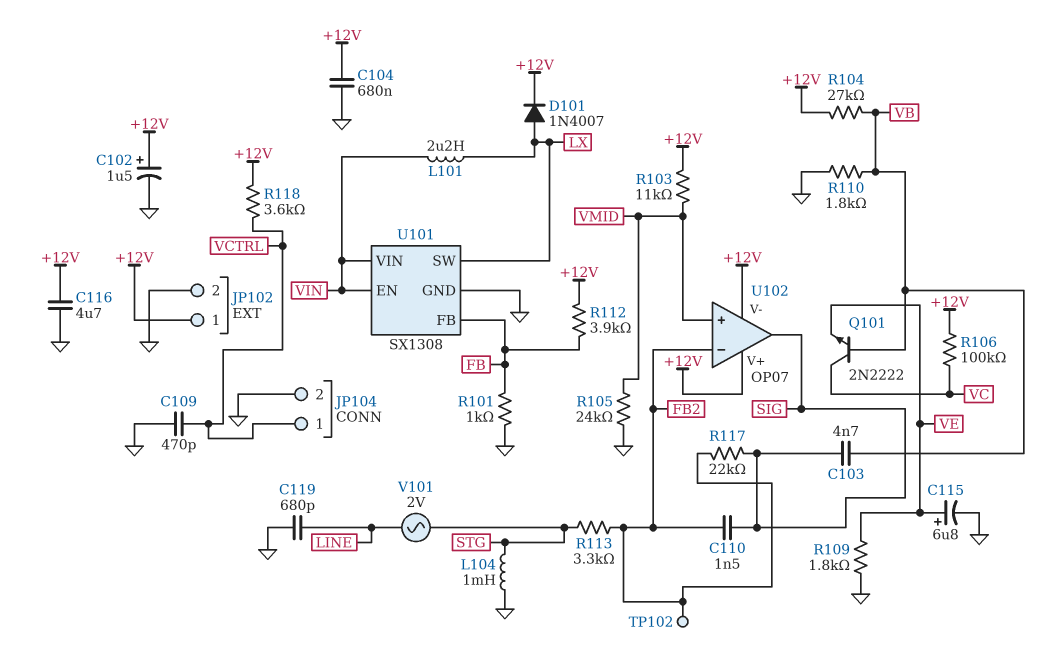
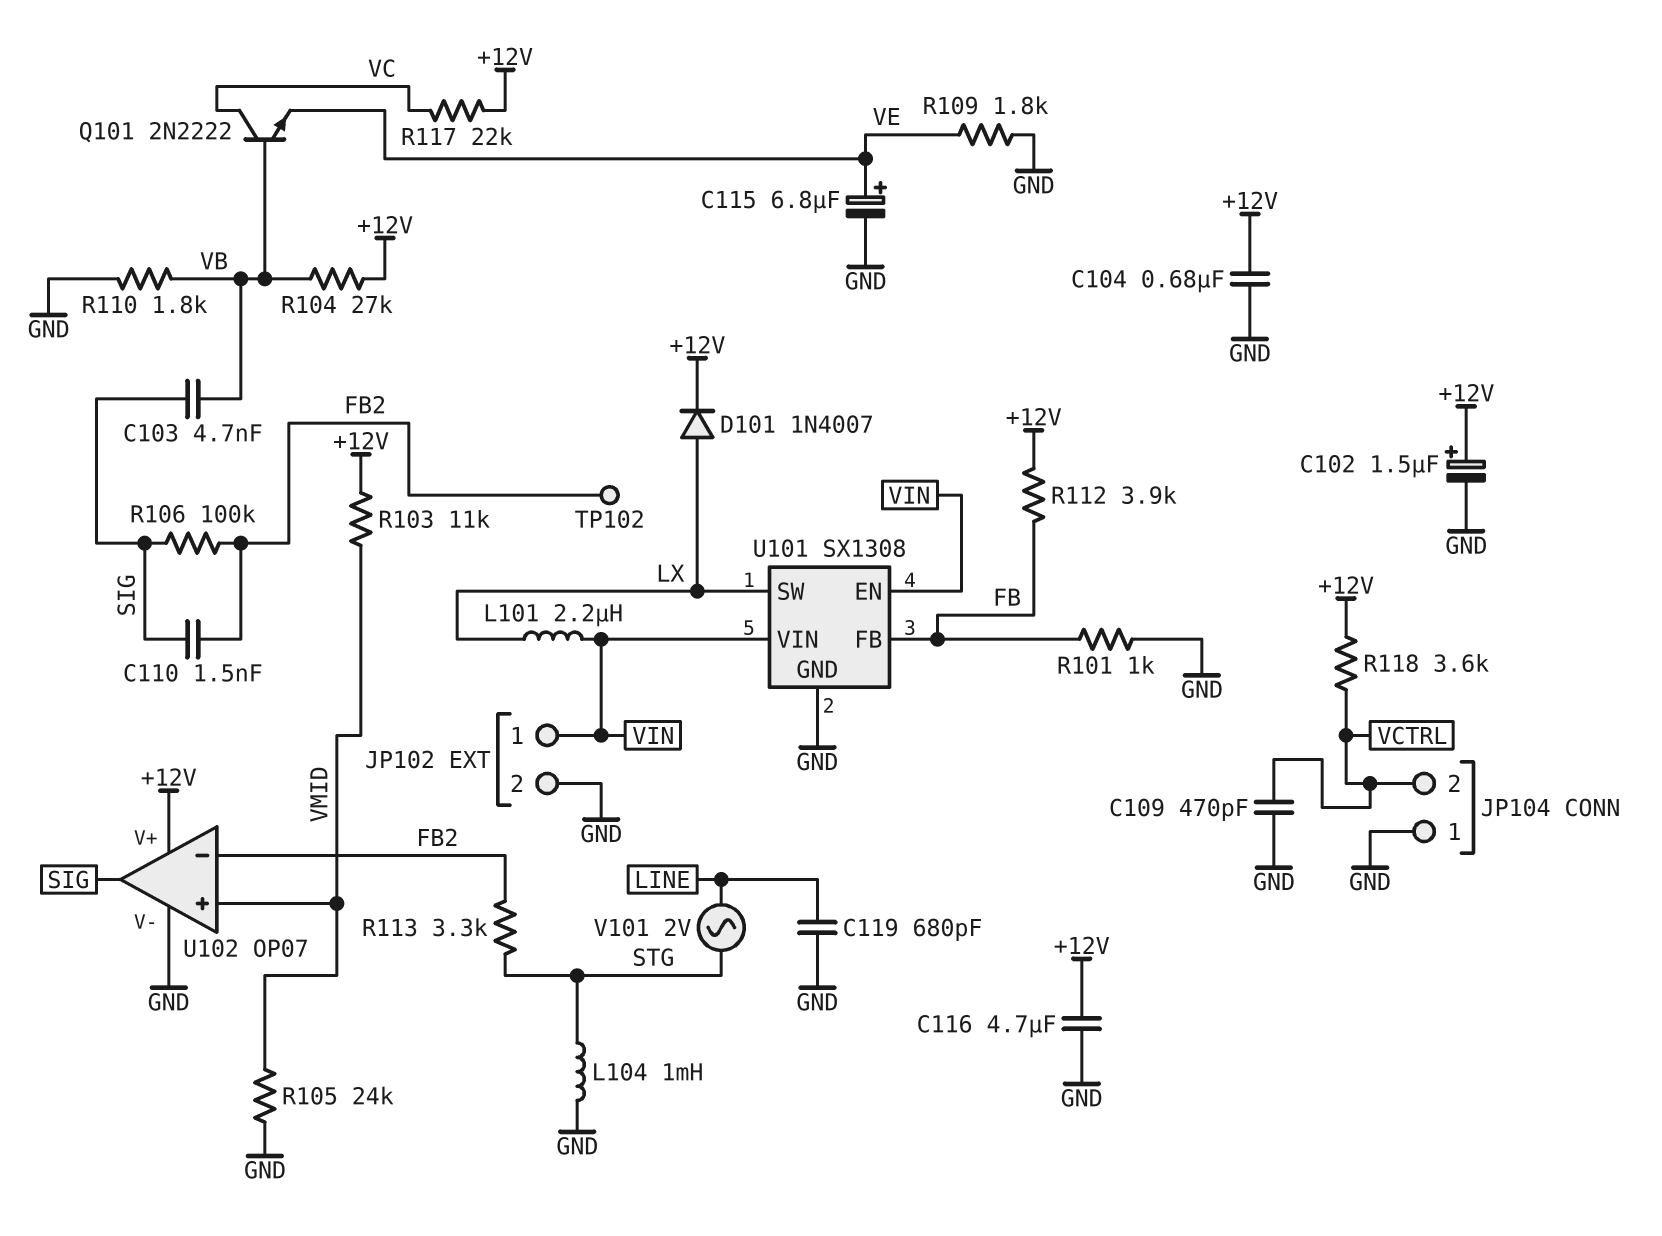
JP102 pin 1: +12V -> VIN
JP104 pin 1: VCTRL -> GND
JP104 pin 2: GND -> VCTRL
R106: 100k (+12V, VC) -> 100k (FB2, SIG)
R117: 22k (FB2, SIG) -> 22k (+12V, VC)
U102 pin V-: +12V -> GND

